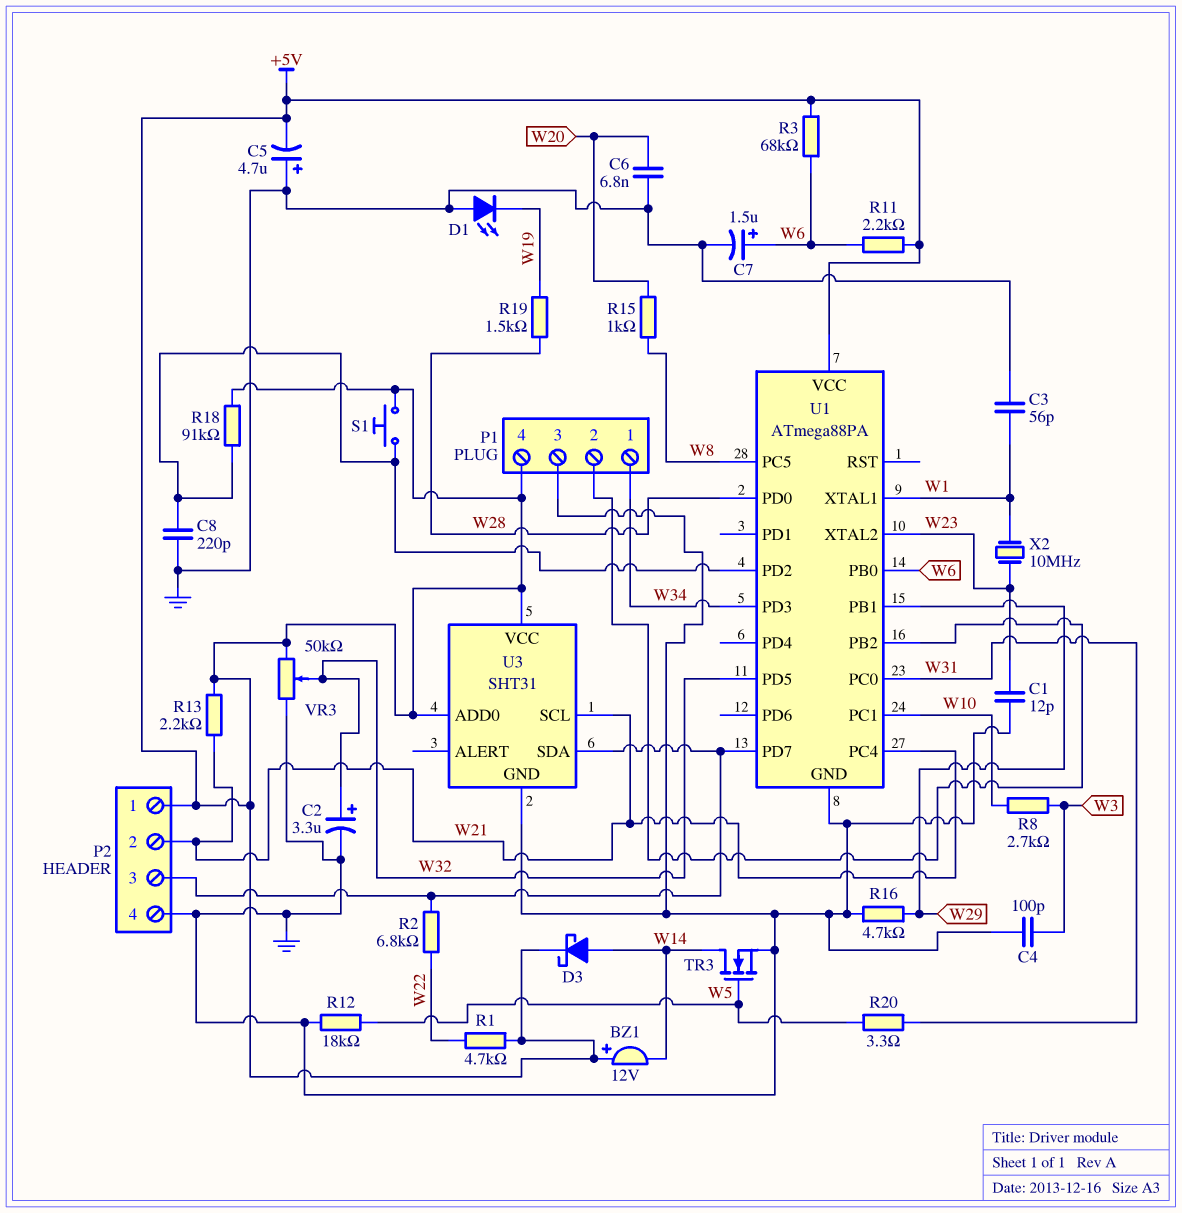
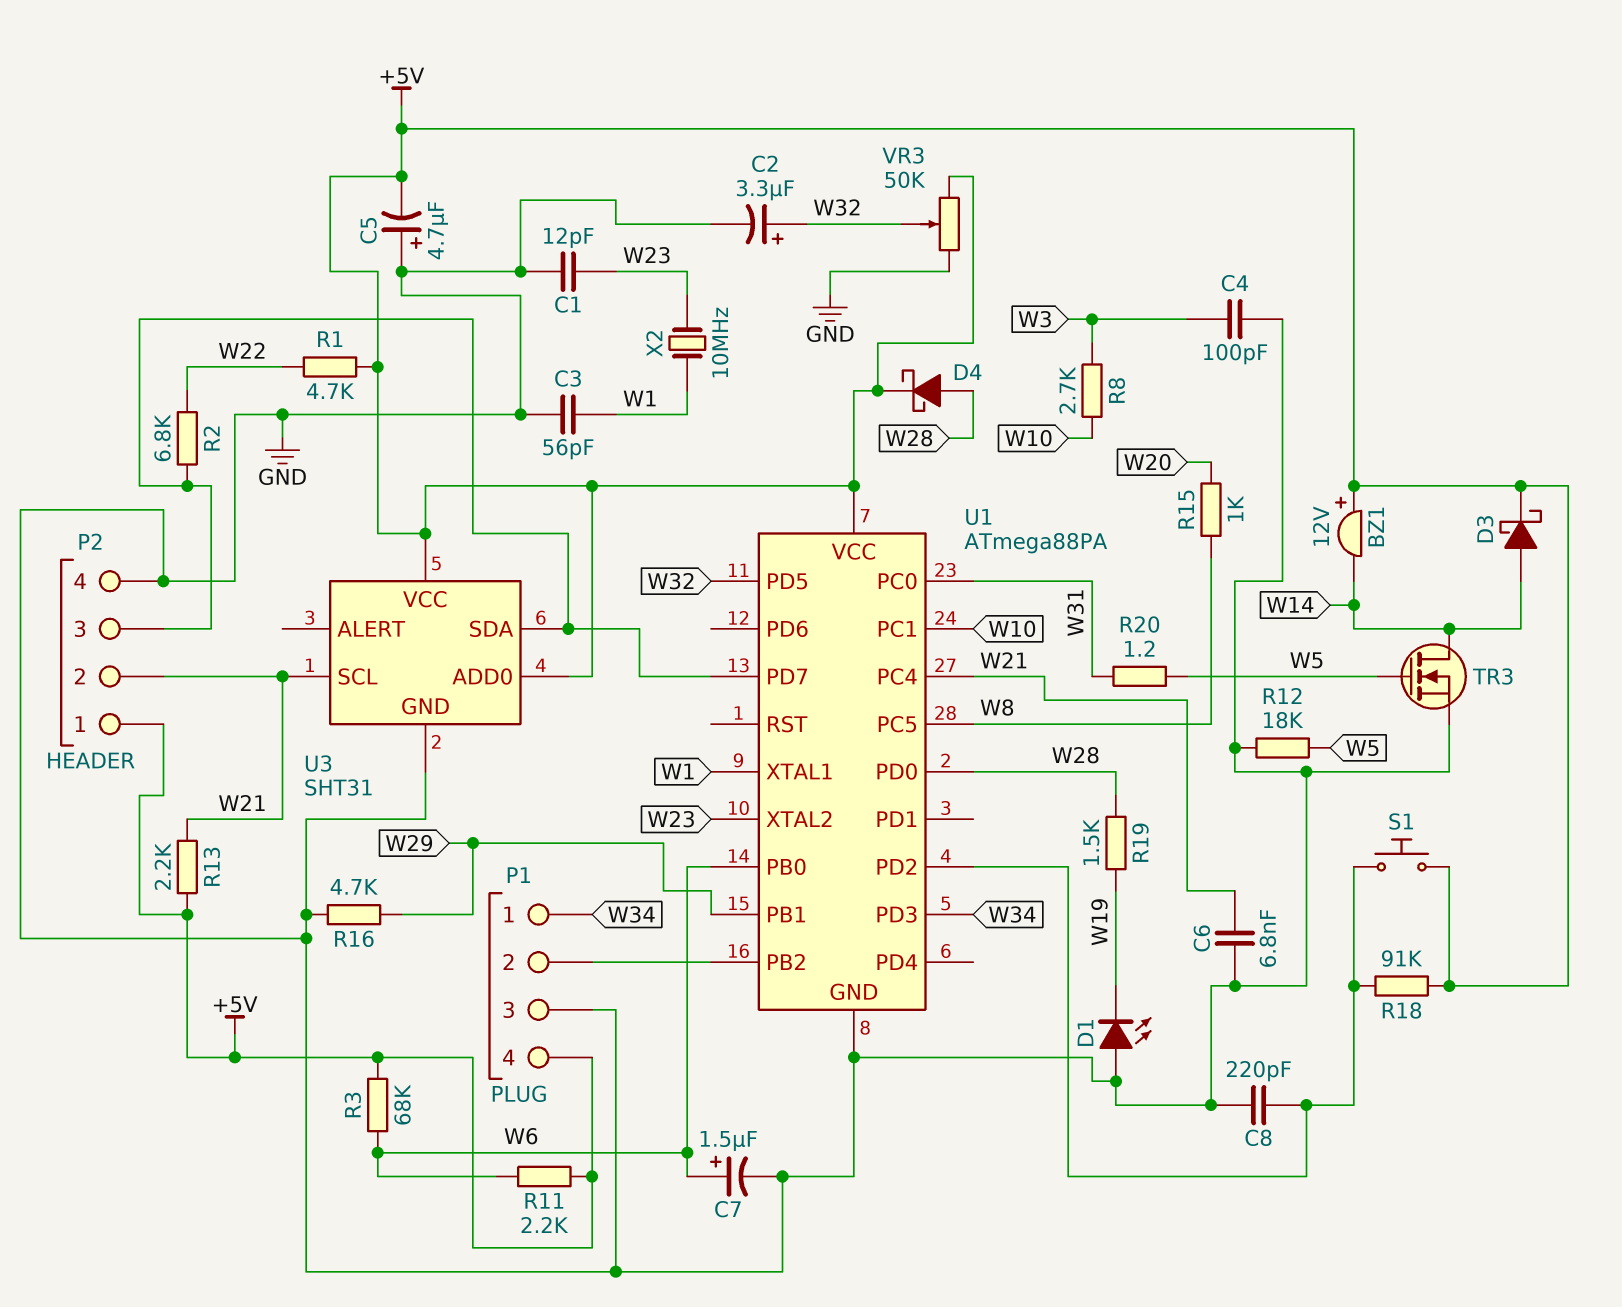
C6: 6.8nF (GND, W20) -> 6.8nF (GND, W21)
D4: none -> schottky (A W28, K +5V)
R20: 3.3 (W5, W31) -> 1.2 (W5, W31)

